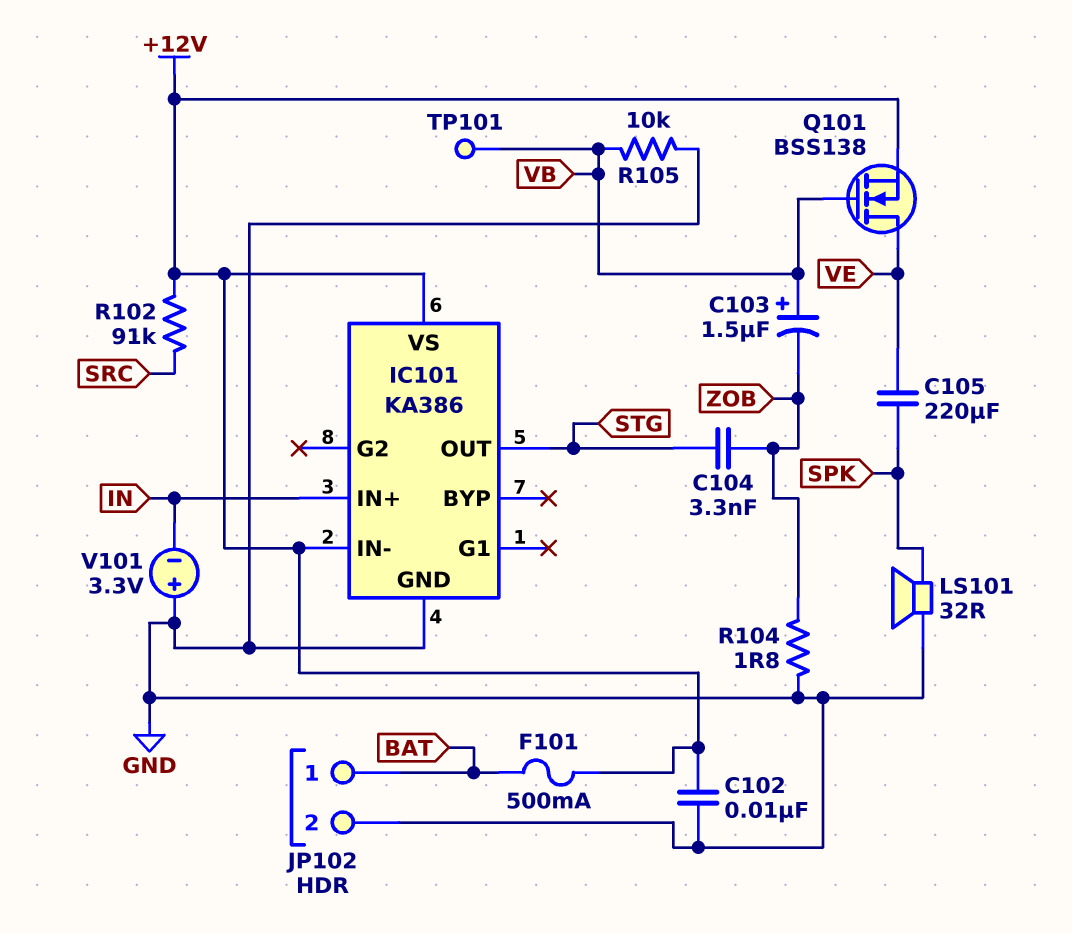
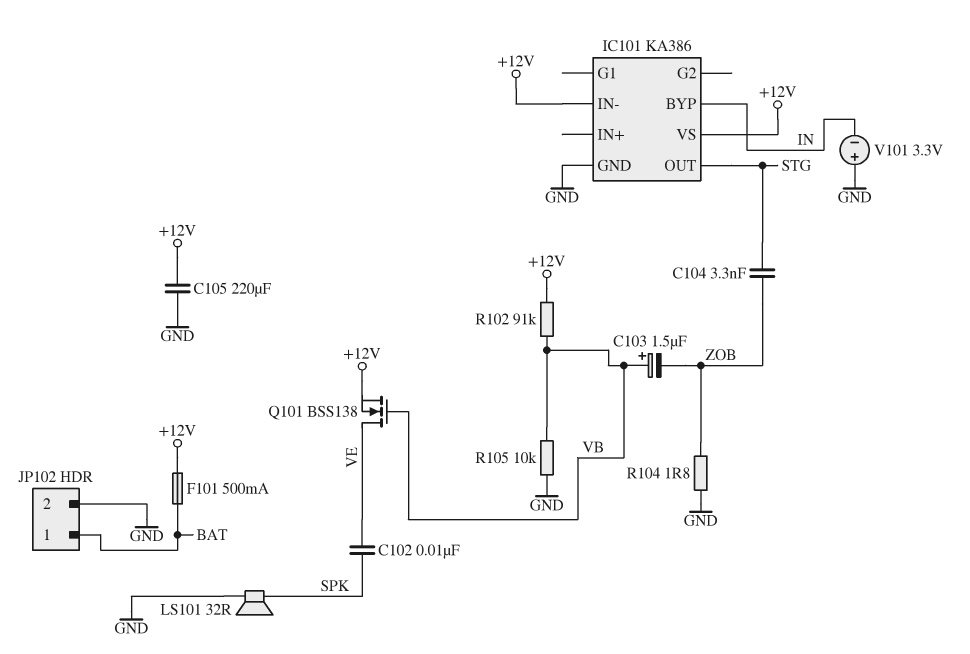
C102: 10nF (+12V, GND) -> 10nF (SPK, VE)
C105: 220uF (SPK, VE) -> 220uF (+12V, GND)
IC101 pin BYP: none -> IN
IC101 pin IN+: IN -> none
R102: 91k (+12V, SRC) -> 91k (+12V, VB)
TP101: test point (VB) -> none

